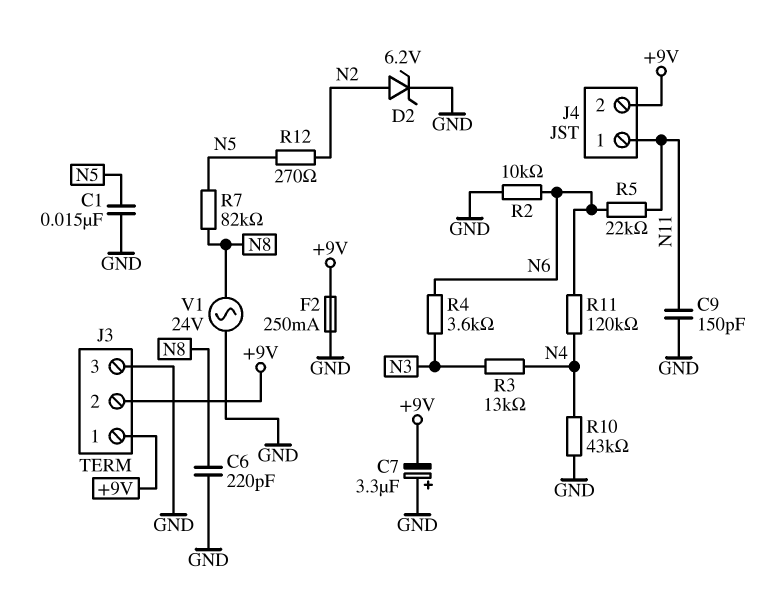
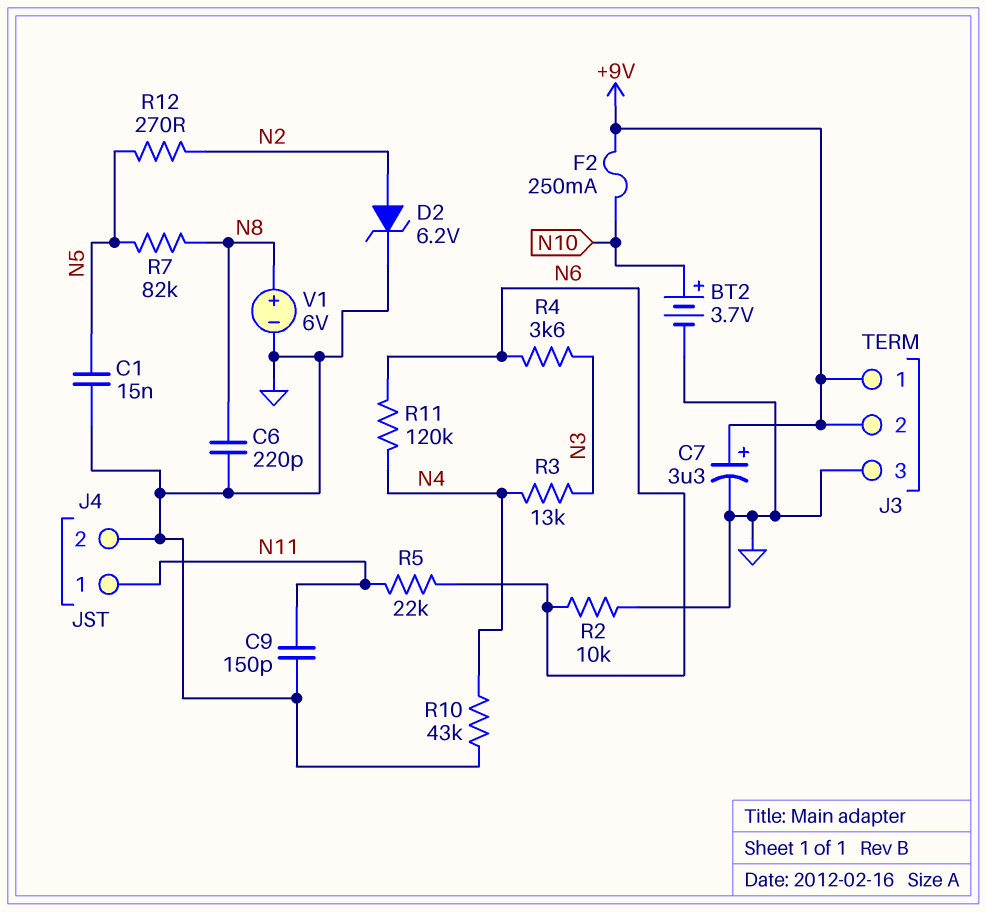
BT2: none -> 3.7V (plus N10, minus GND)
C7: 3.3uF (plus GND, minus +9V) -> 3.3uF (plus +9V, minus GND)
F2: 250mA (+9V, GND) -> 250mA (+9V, N10)
J4 pin 2: +9V -> GND
V1: AC 24V (GND, N8) -> 6V (plus N8, minus GND)

